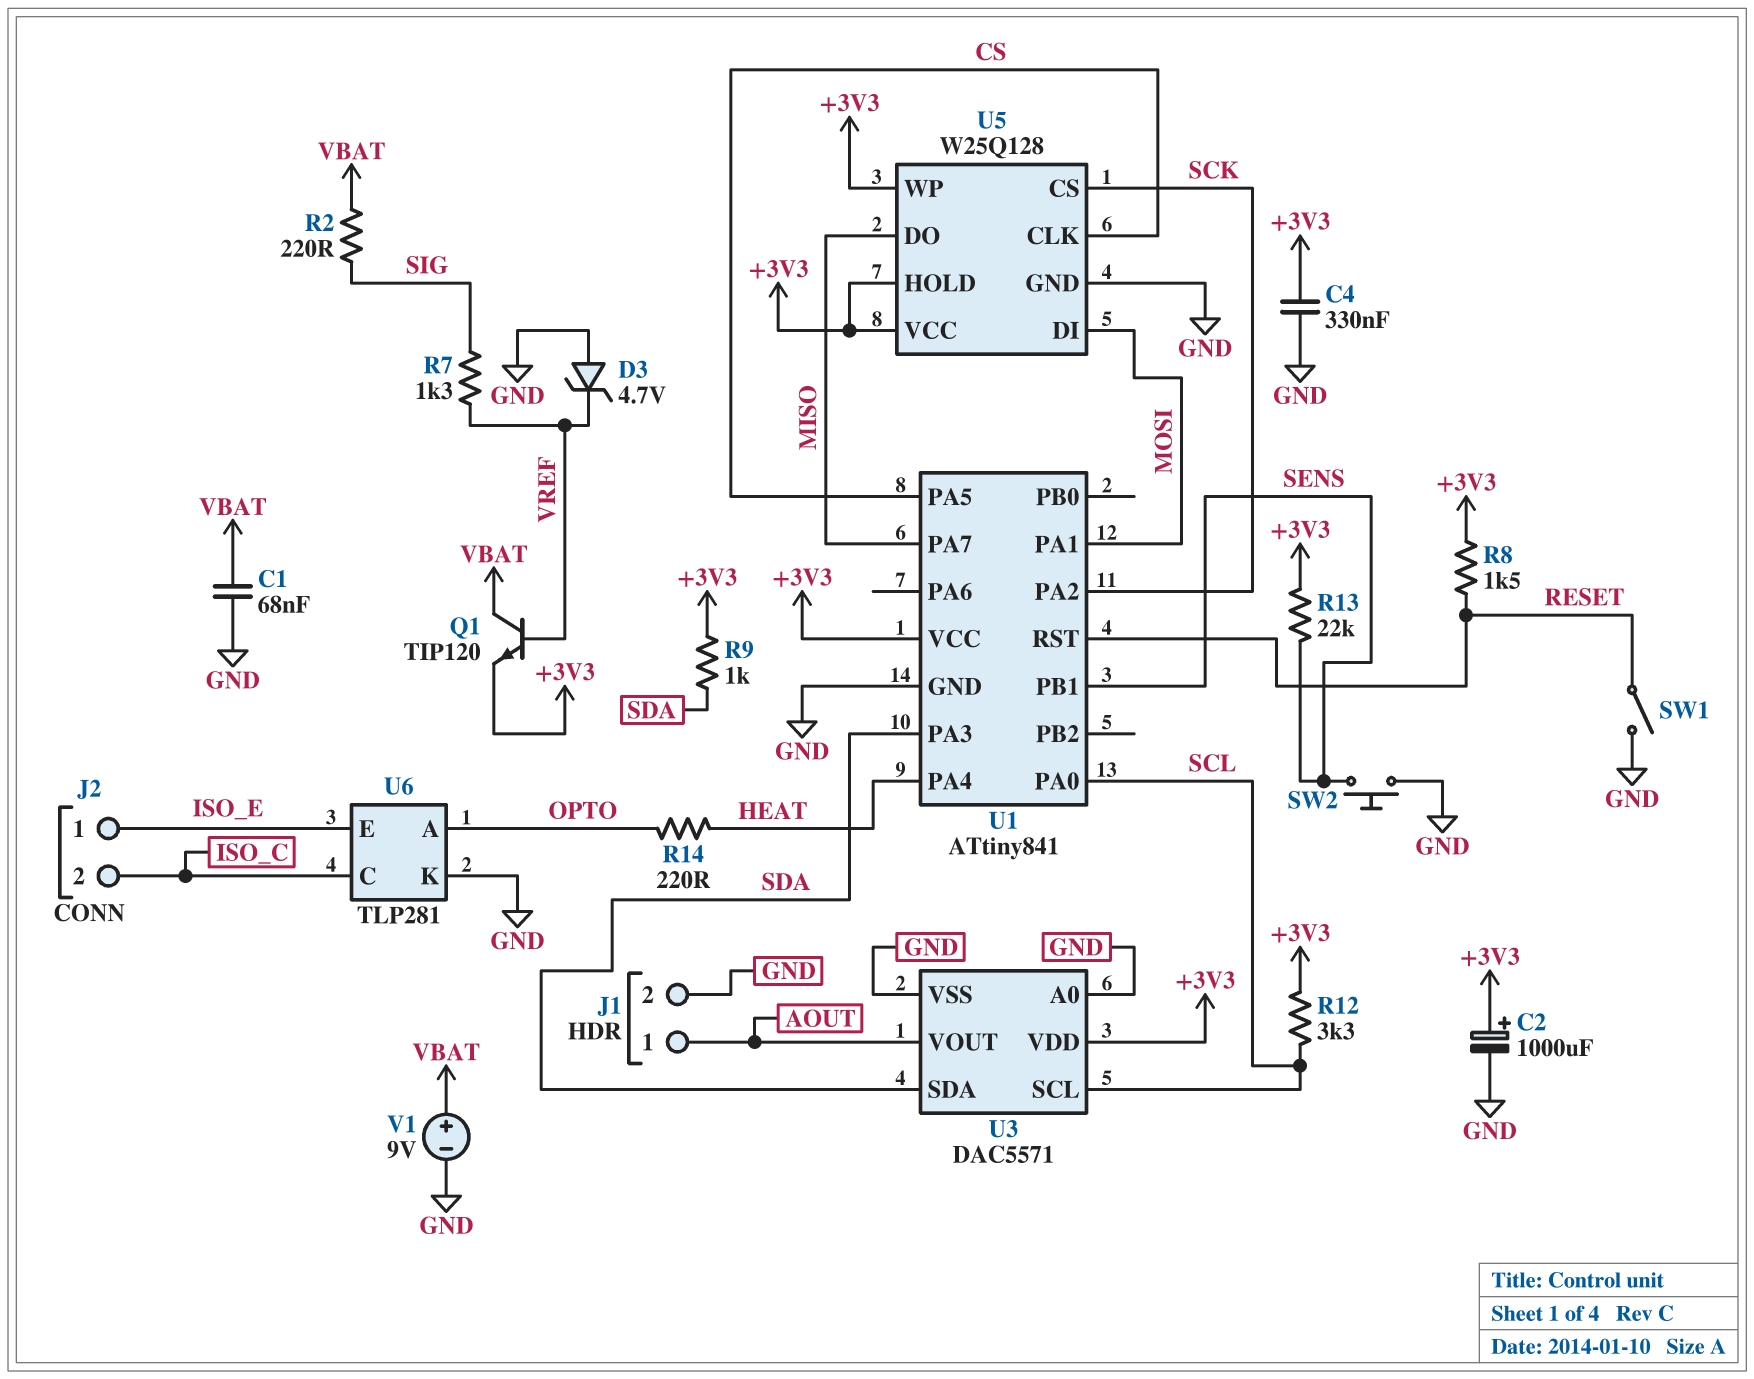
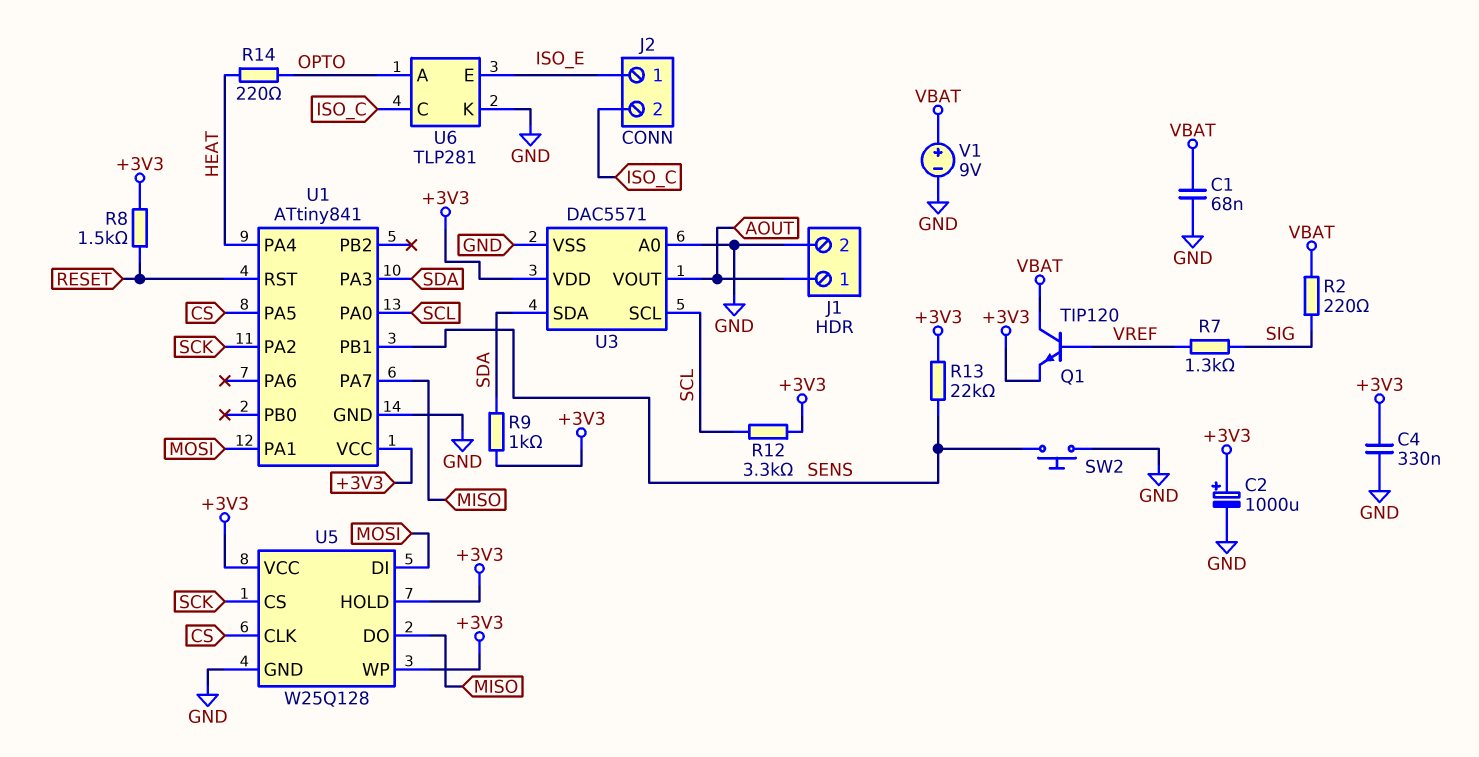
D3: zener 4.7V (A GND, K VREF) -> none
SW1: switch (GND, RESET) -> none

